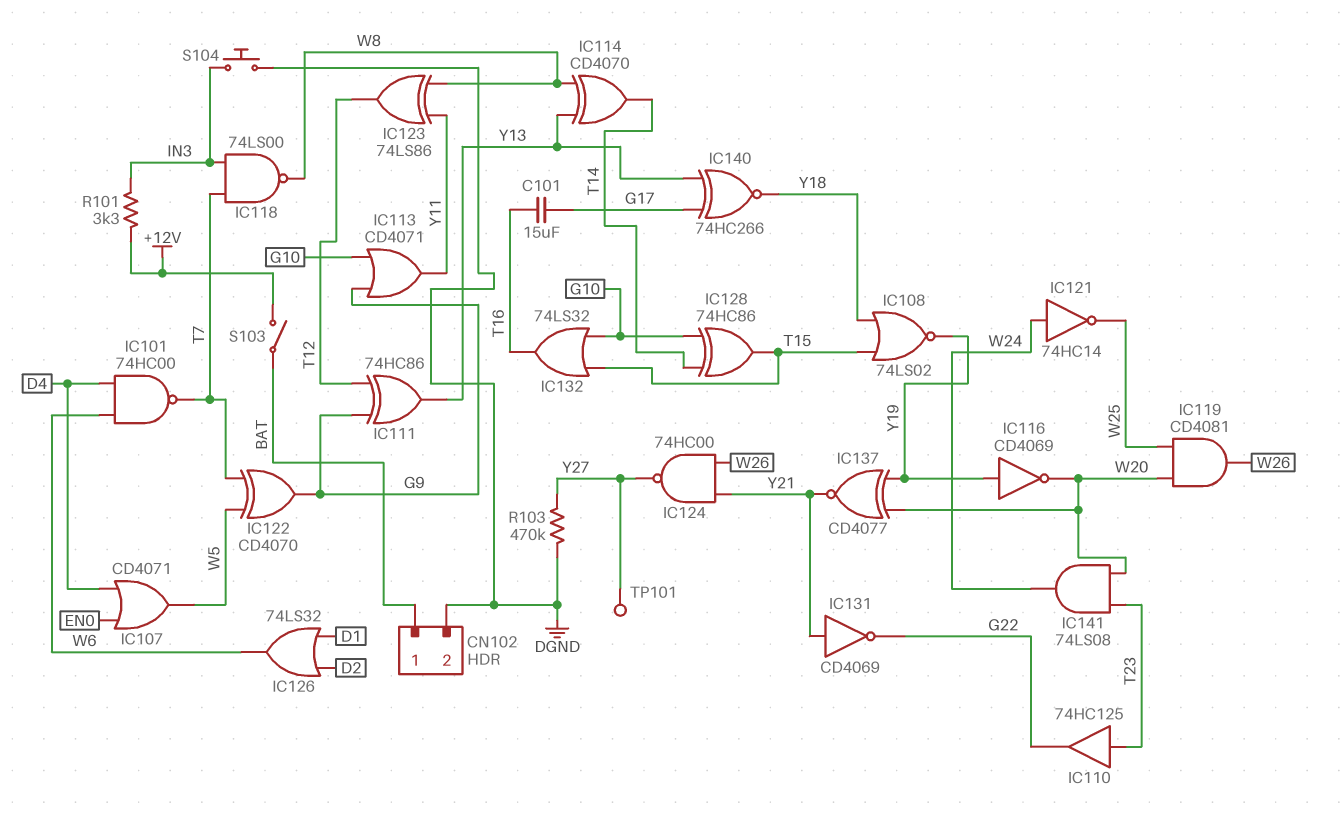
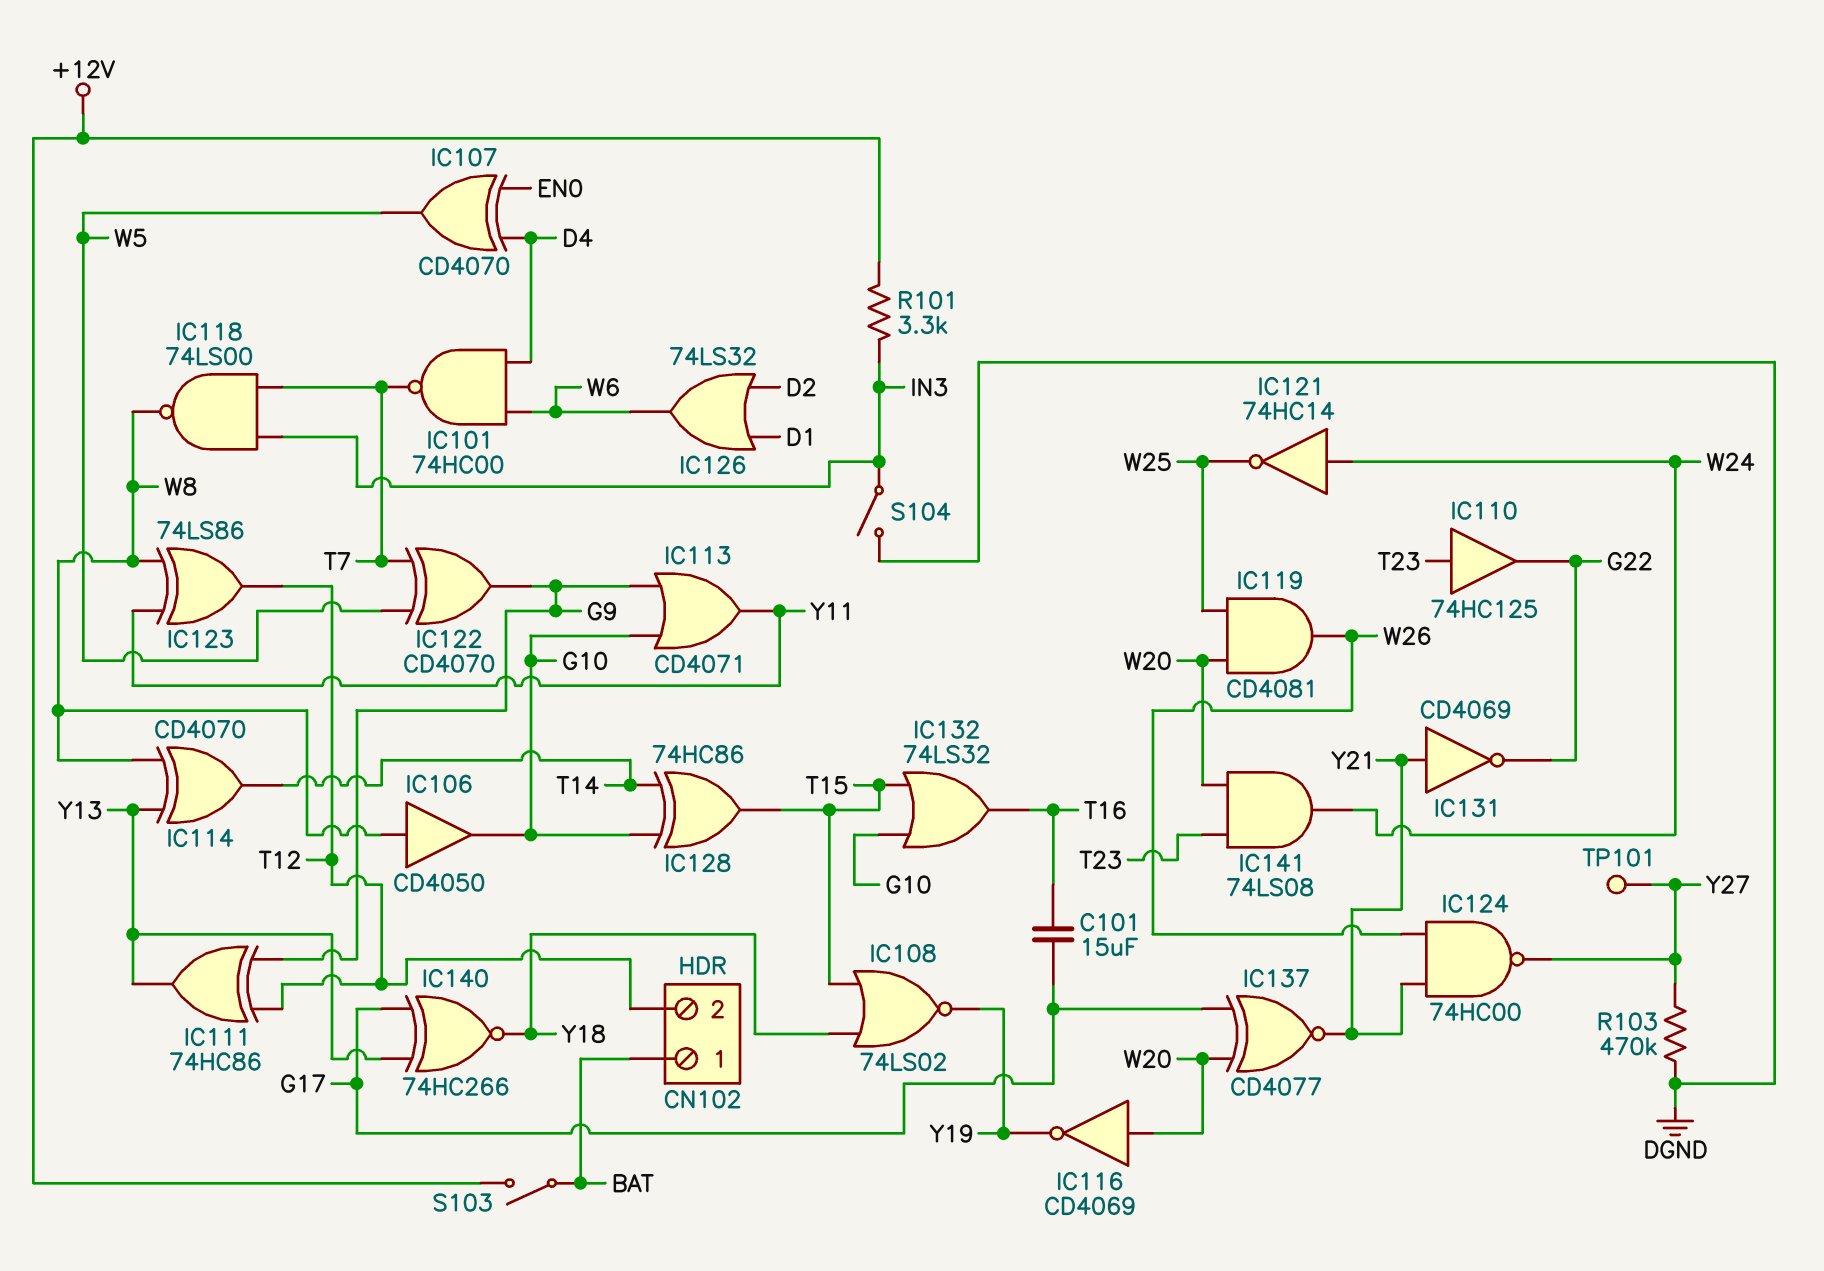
CN102 pin 2: DGND -> T12
IC106: none -> buffer CD4050 (in W8, out G10)
IC107: OR CD4071 (in D4, in EN0, out W5) -> XOR CD4070 (in D4, in EN0, out W5)
IC116: NOT CD4069 (in Y19, out W20) -> NOT CD4069 (in W20, out Y19)
IC137: XNOR CD4077 (in W20, in Y19, out Y21) -> XNOR CD4077 (in G17, in W20, out Y21)
S104: button (DGND, IN3) -> switch (DGND, IN3)

